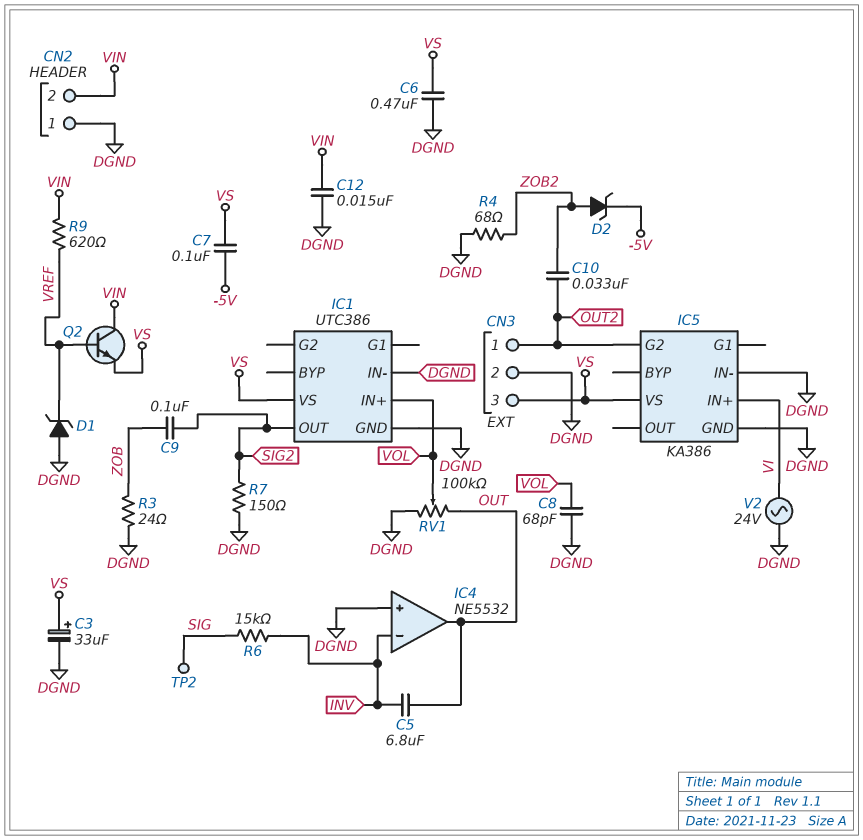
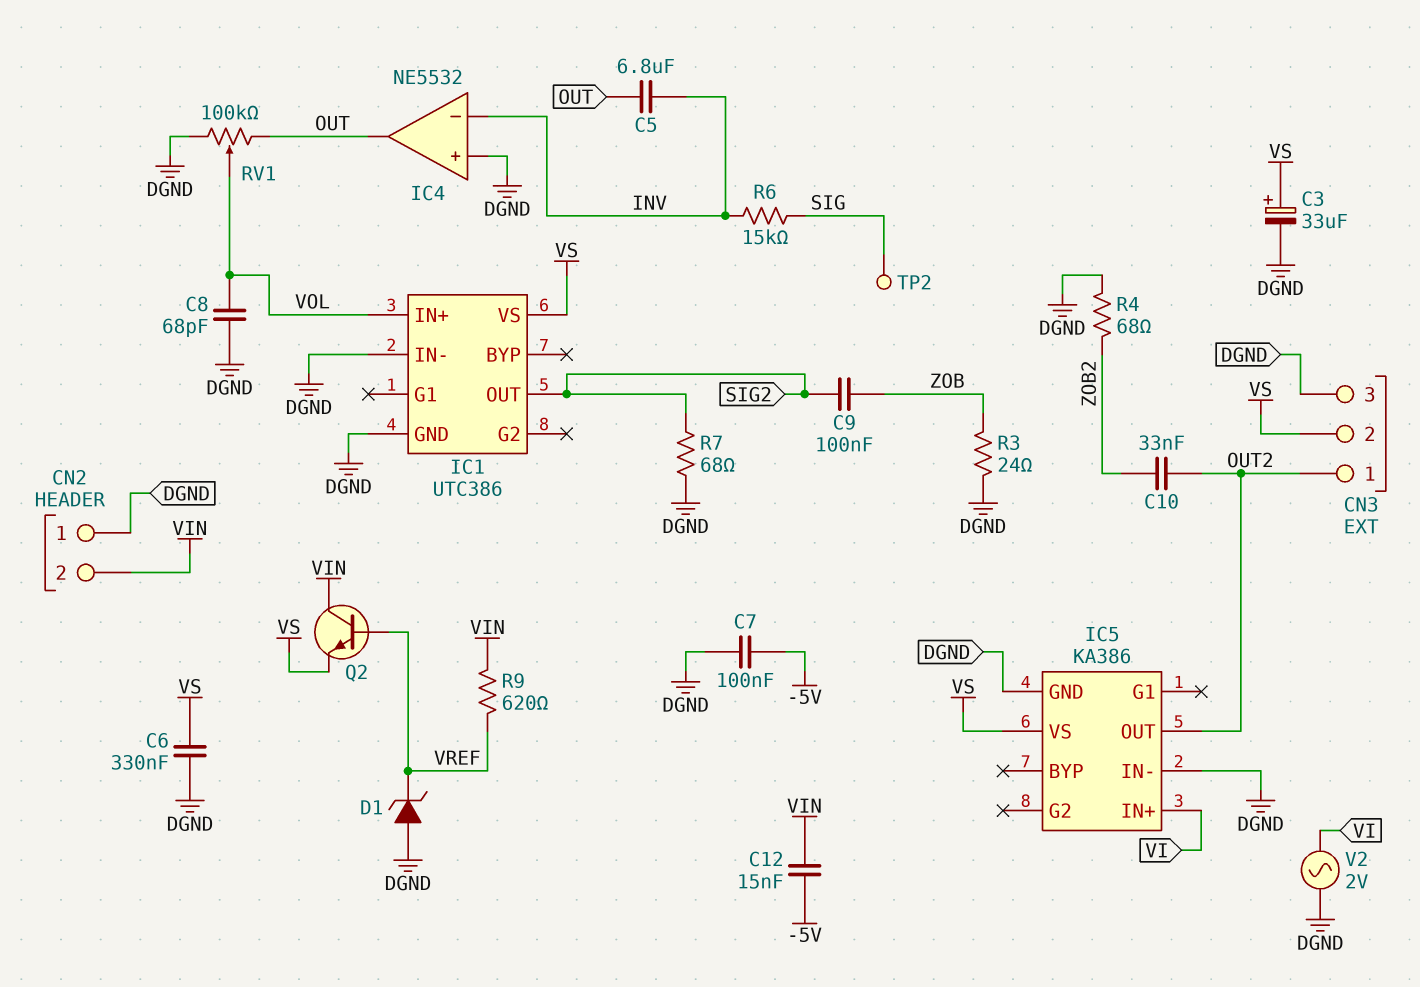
C6: 470nF (DGND, VS) -> 330nF (DGND, VS)
C7: 100nF (-5V, VS) -> 100nF (-5V, DGND)
C12: 15nF (DGND, VIN) -> 15nF (-5V, VIN)
CN3 pin 2: DGND -> VS
CN3 pin 3: VS -> DGND
D2: zener (A ZOB2, K -5V) -> none
IC5 pin G2: OUT2 -> none
IC5 pin OUT: none -> OUT2
R7: 150 (DGND, SIG2) -> 68 (DGND, SIG2)
V2: AC 24V (DGND, VI) -> AC 2V (DGND, VI)

